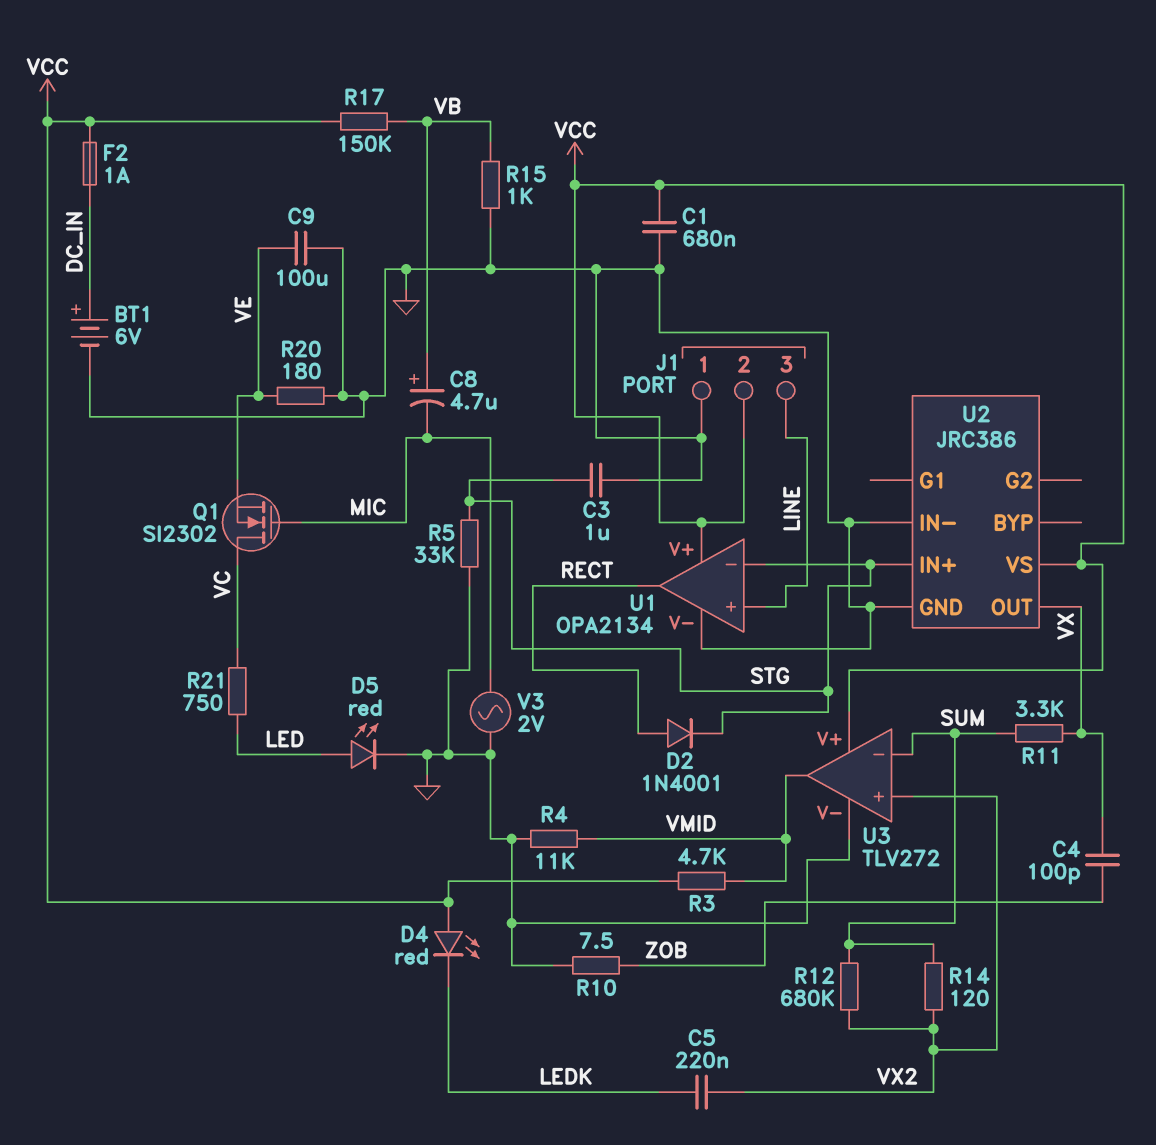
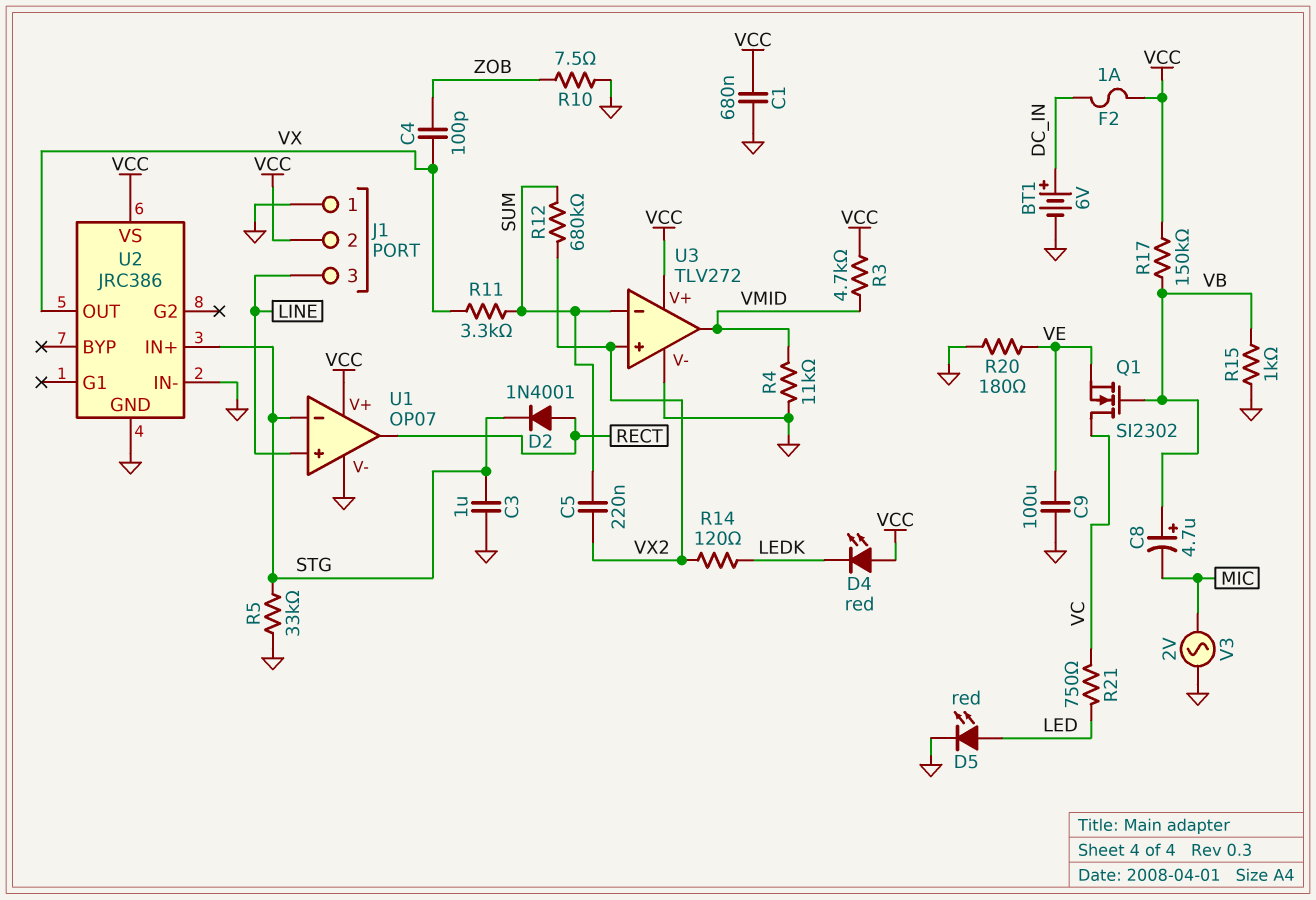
C5: 220nF (LEDK, VX2) -> 220nF (SUM, VX2)
Q1: NMOS SI2302 (G MIC, D VC, S VE) -> NMOS SI2302 (G VB, D VC, S VE)
R14: 120 (SUM, VX2) -> 120 (LEDK, VX2)
U1: OPA2134 -> OP07

